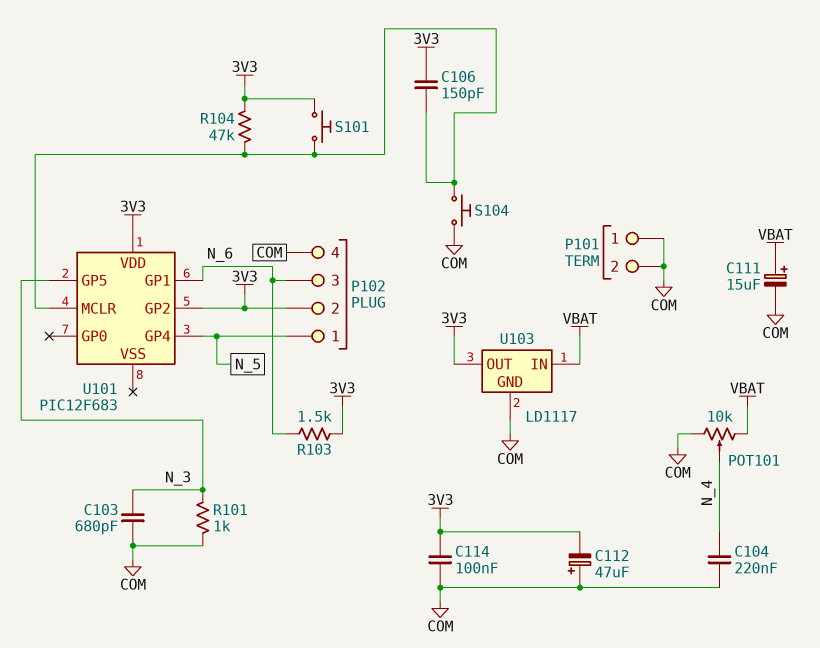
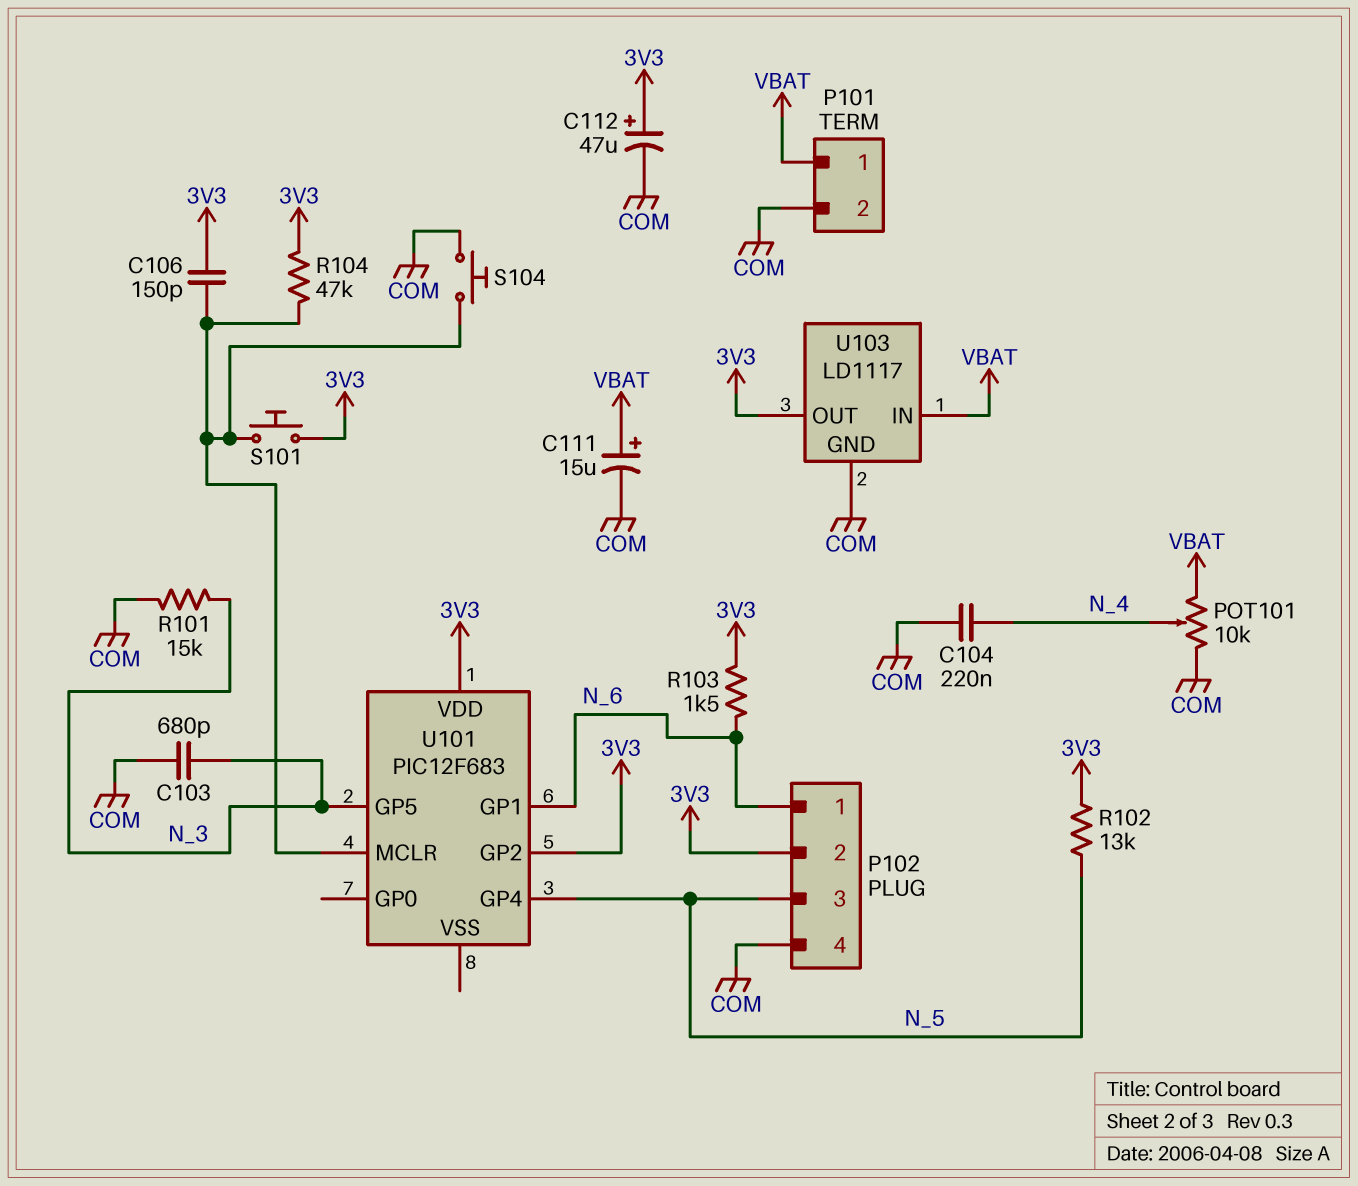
C112: 47uF (plus COM, minus 3V3) -> 47uF (plus 3V3, minus COM)
C114: 100nF (3V3, COM) -> none
P101 pin 1: COM -> VBAT
P102 pin 1: N_5 -> N_6
P102 pin 3: N_6 -> N_5
R101: 1k (COM, N_3) -> 15k (COM, N_3)
R102: none -> 13k (3V3, N_5)

